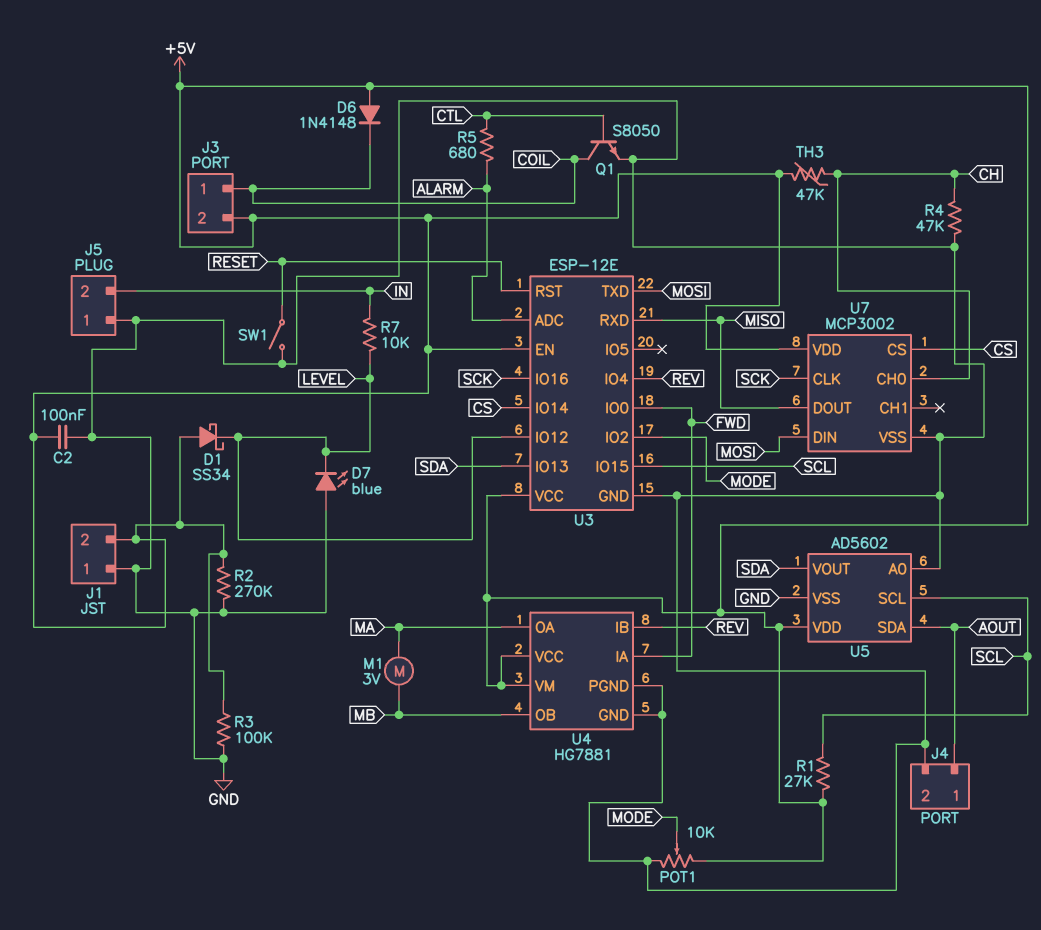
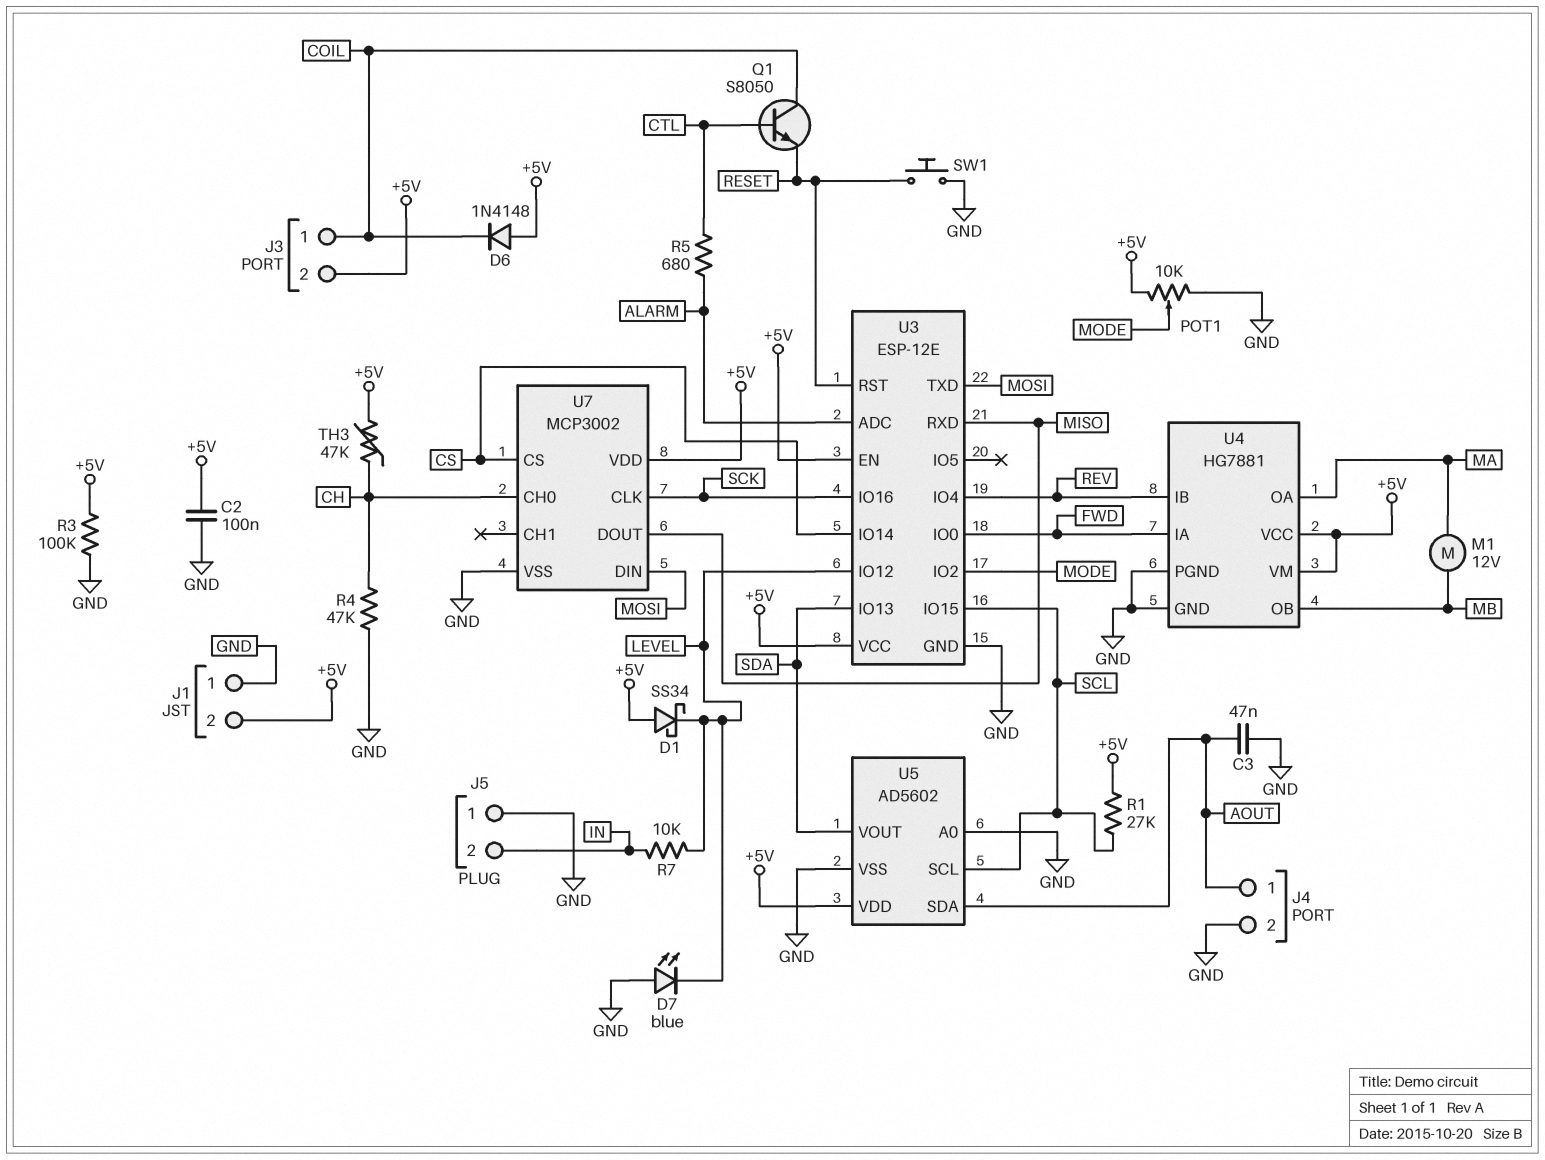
C3: none -> 47nF (AOUT, GND)
M1: motor 3V (MA, MB) -> motor 12V (MA, MB)
Q1: NPN S8050 (B CTL, C COIL, E GND) -> NPN S8050 (B CTL, C COIL, E RESET)
R2: 270k (+5V, GND) -> none
SW1: switch (GND, RESET) -> button (GND, RESET)

